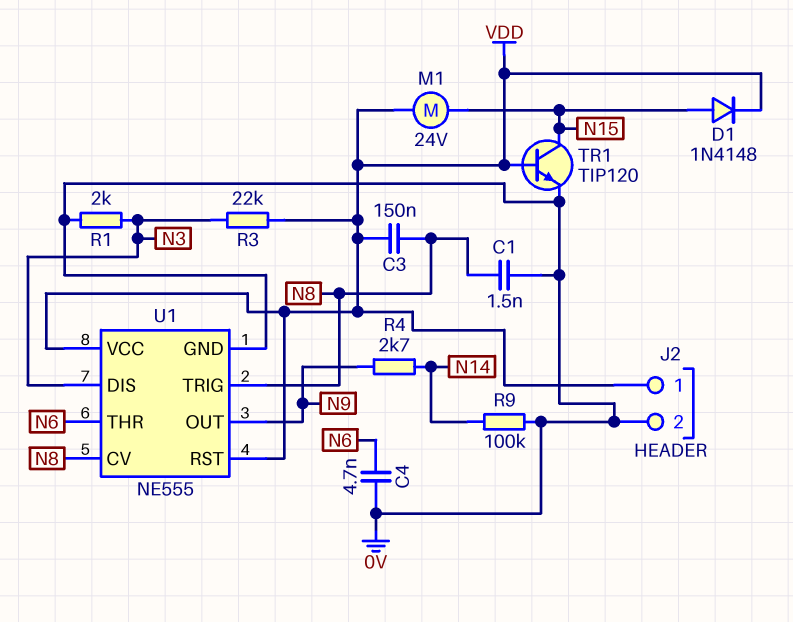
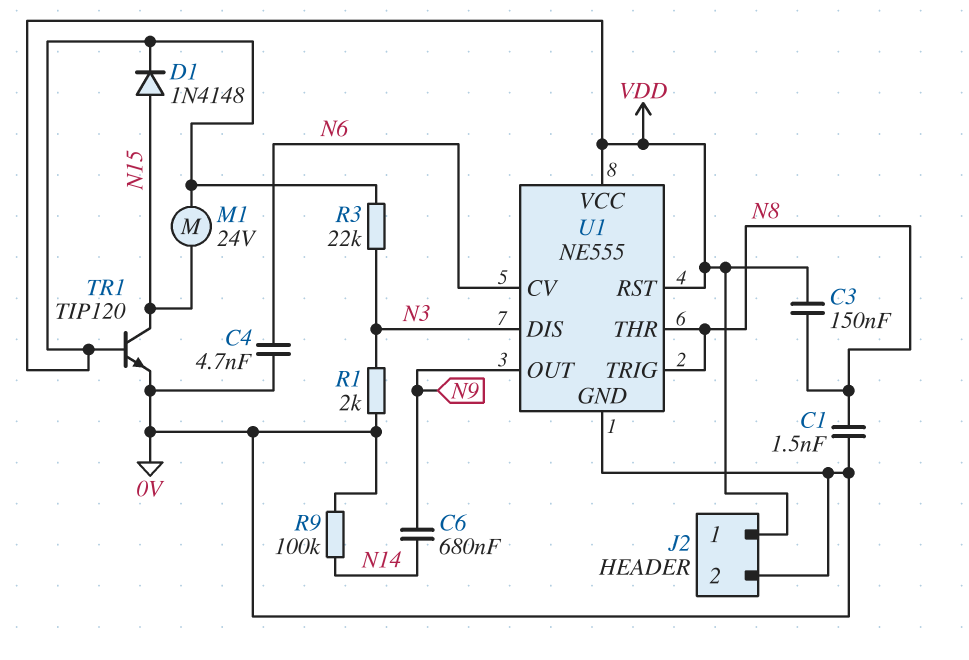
C6: none -> 680nF (N9, N14)
R4: 2.7k (N9, N14) -> none
U1 pin CV: N8 -> N6
U1 pin THR: N6 -> N8

